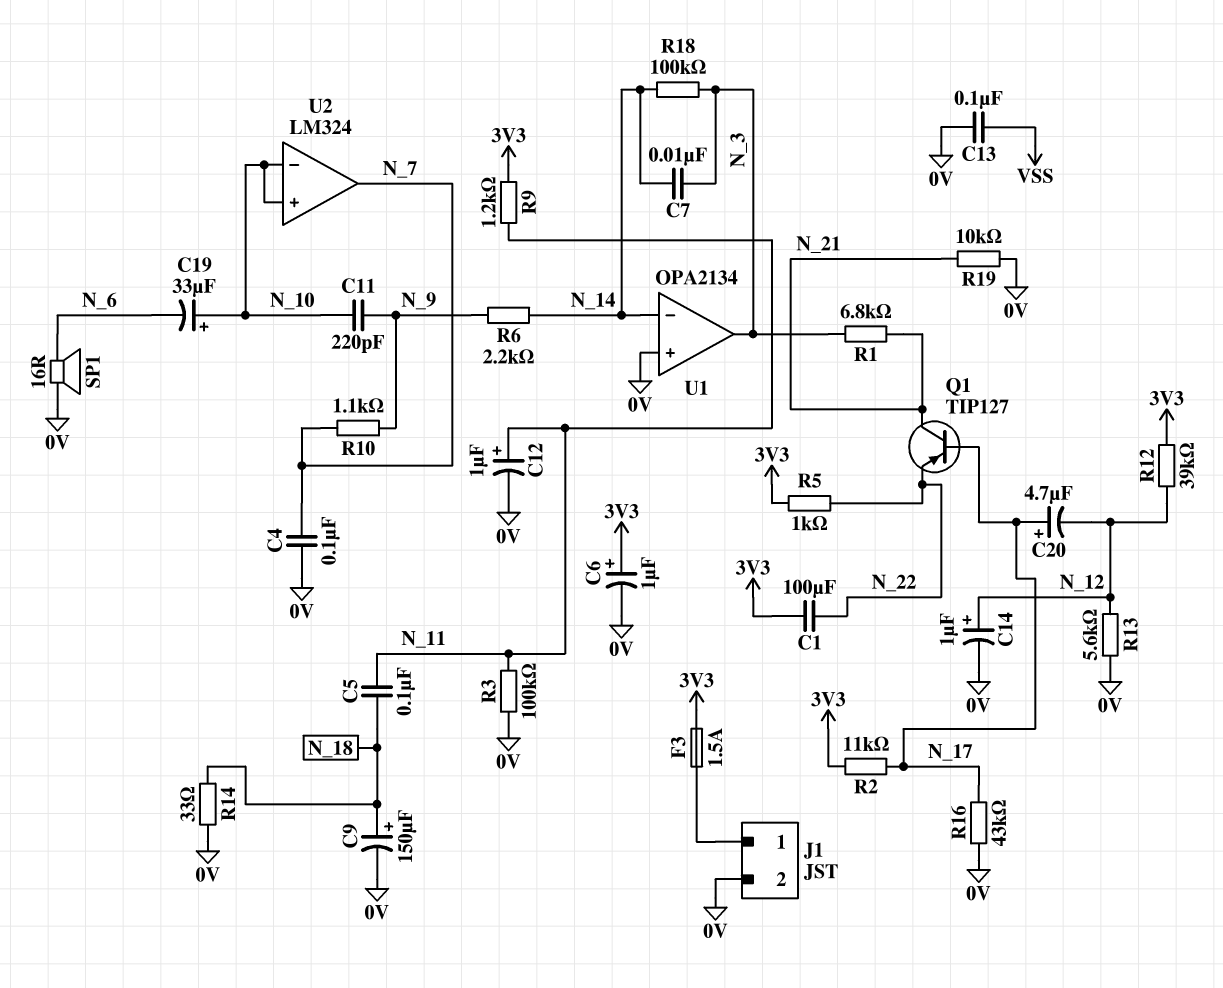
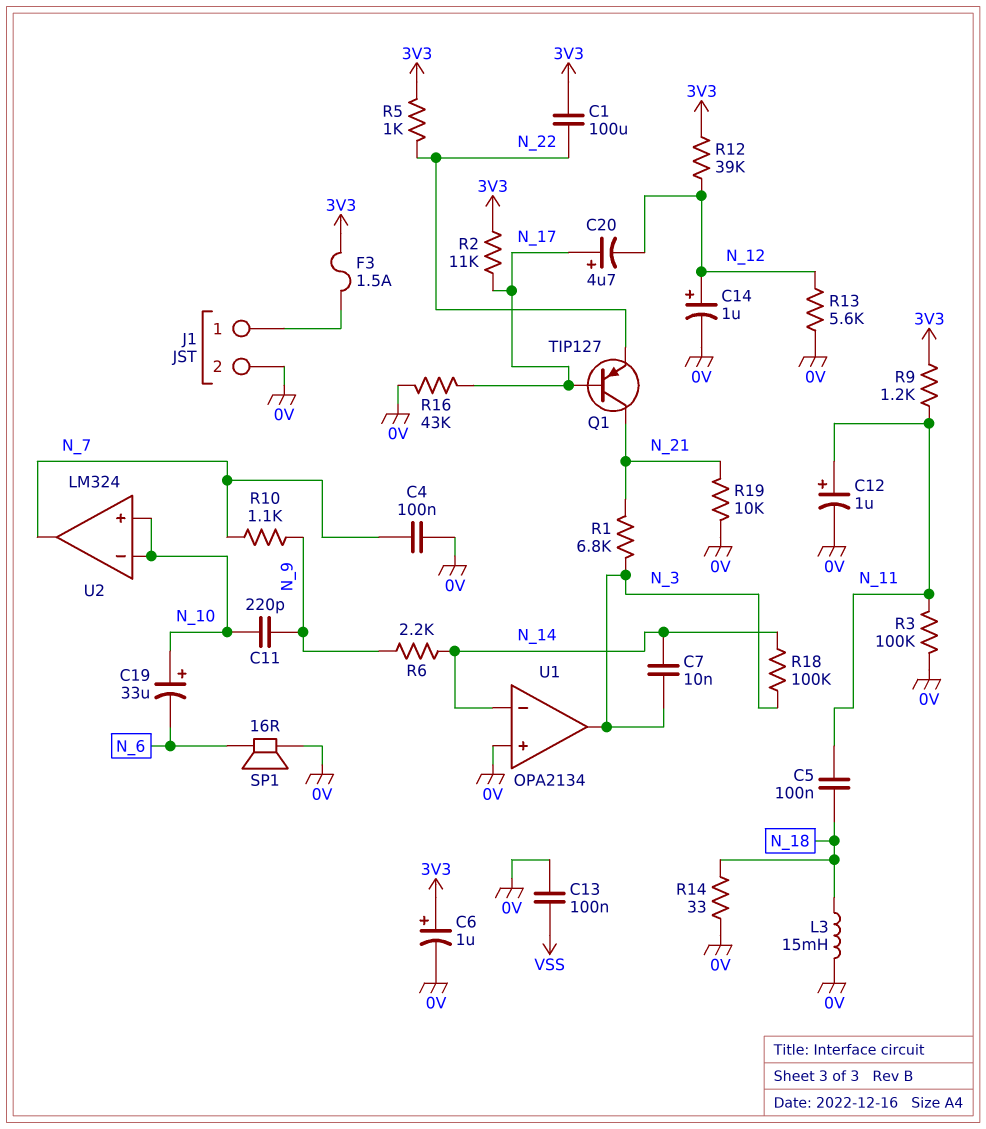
C9: 150uF (plus N_18, minus 0V) -> none
L3: none -> 15mH (0V, N_18)

